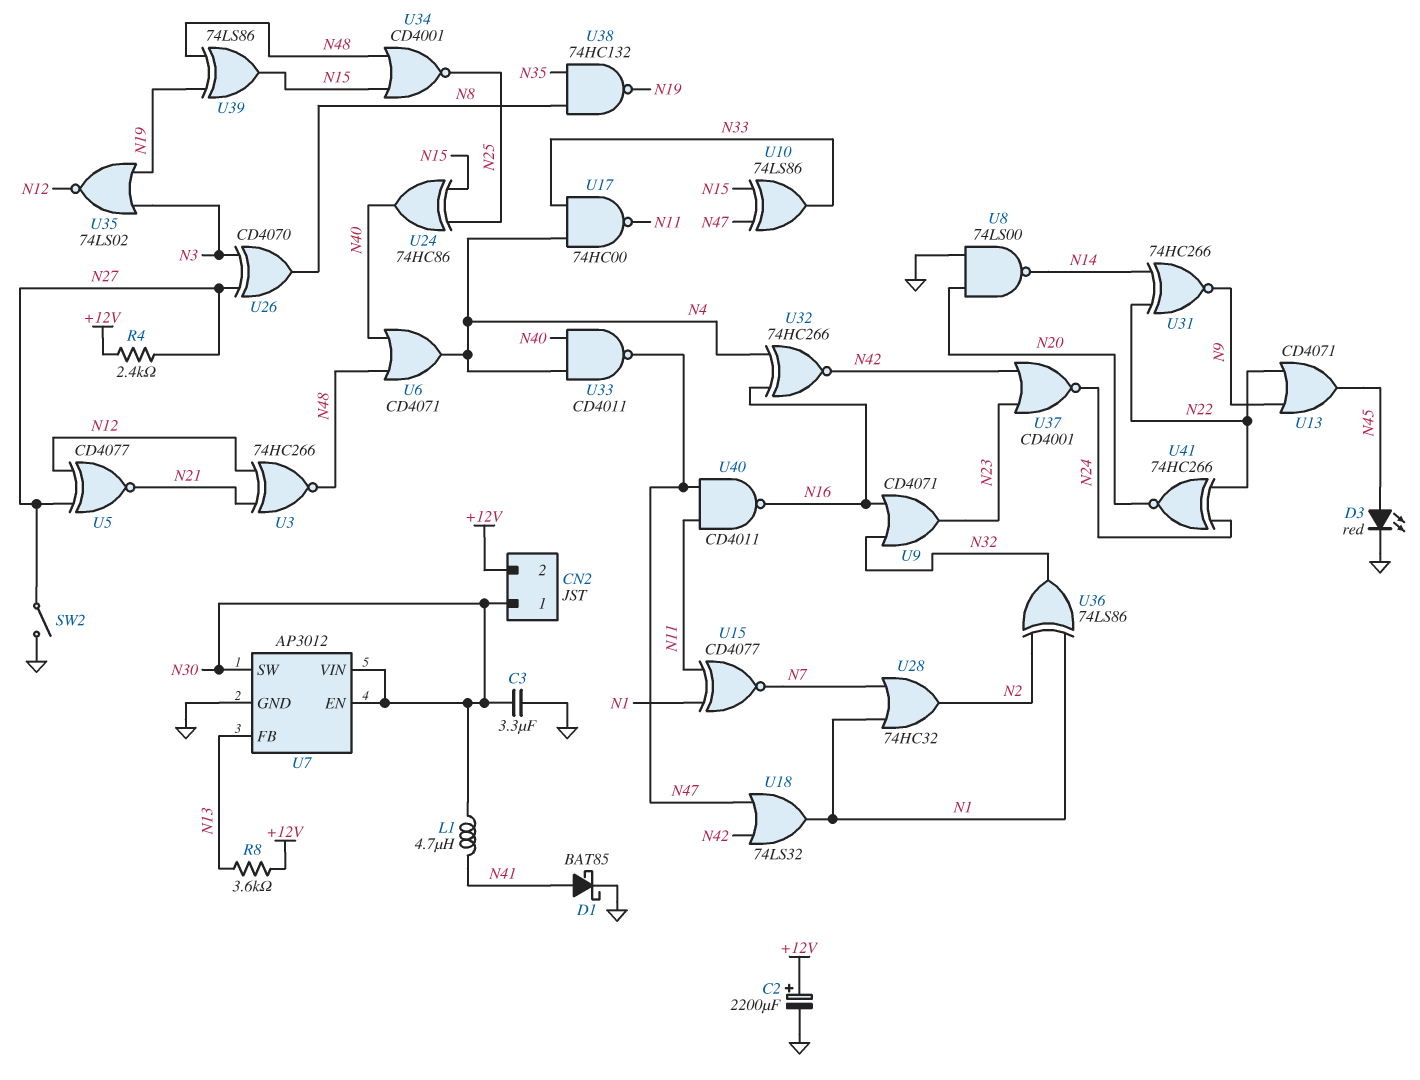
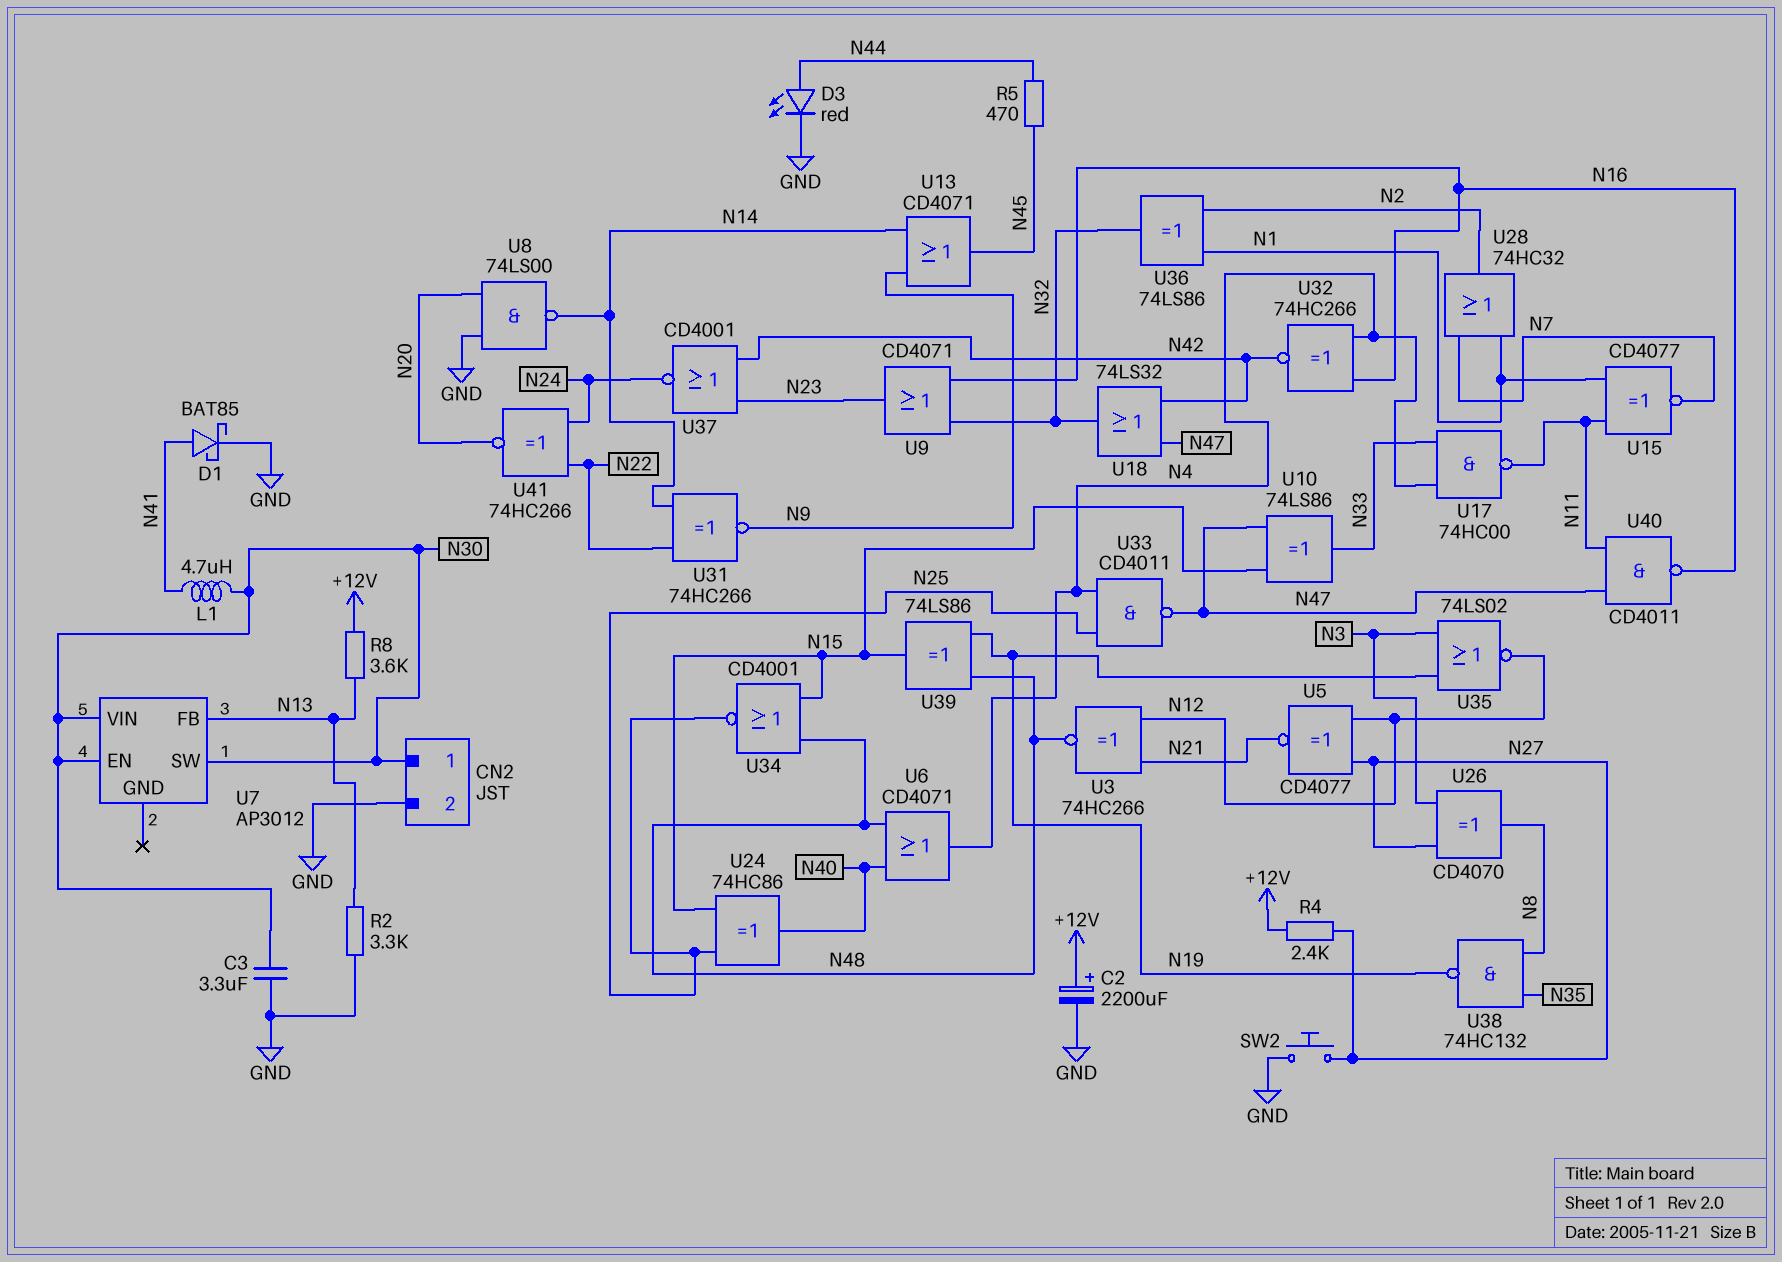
CN2 pin 2: +12V -> GND
D3: LED red (A N45, K GND) -> LED red (A N44, K GND)
R2: none -> 3.3k (GND, N13)
R5: none -> 470 (N44, N45)
SW2: switch (GND, N27) -> button (GND, N27)
U7 pin GND: GND -> none
U13: OR CD4071 (in N9, in N22, out N45) -> OR CD4071 (in N9, in N14, out N45)
U18: OR 74LS32 (in N42, in N47, out N1) -> OR 74LS32 (in N42, in N47, out N32)
U33: NAND CD4011 (in N4, in N40, out N47) -> NAND CD4011 (in N4, in N25, out N47)

